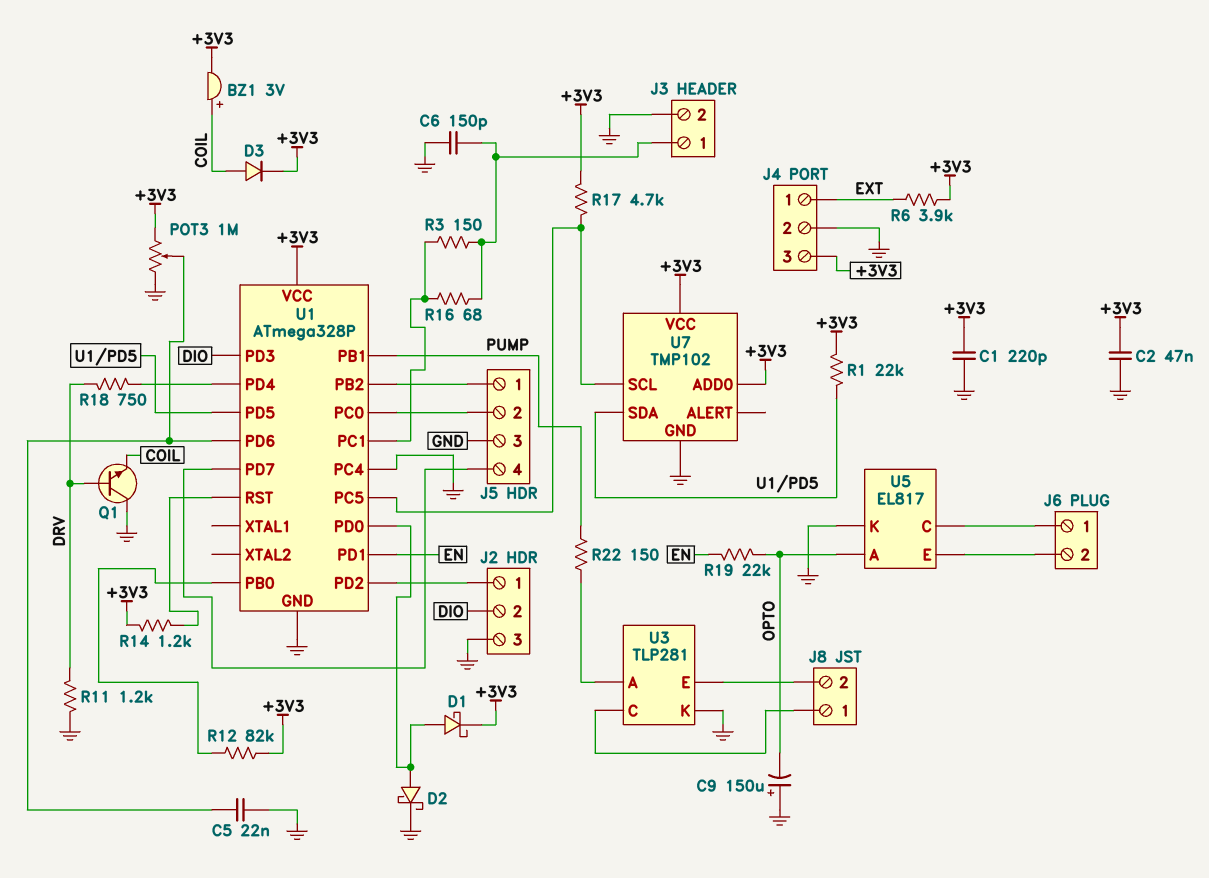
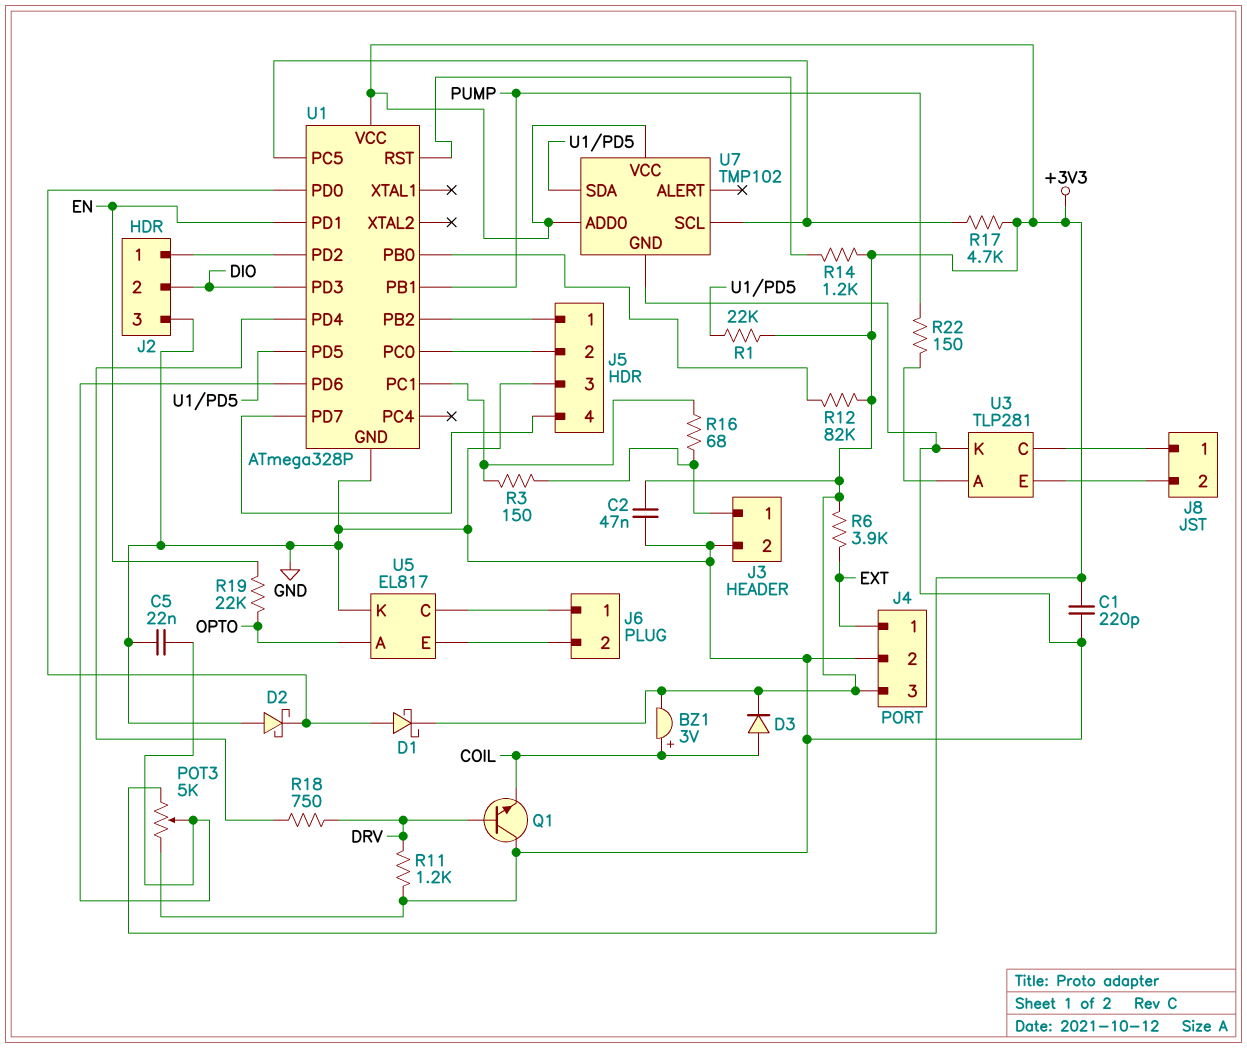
C6: 150pF (GND, J3/1) -> none
C9: 150uF (plus GND, minus OPTO) -> none
D2: schottky (A U1/PD0, K GND) -> schottky (A GND, K U1/PD0)
POT3: 1M (+3V3, GND, wiper U1/PD6) -> 5k (+3V3, GND, wiper U1/PD6)
U1 pin PC4: GND -> none

